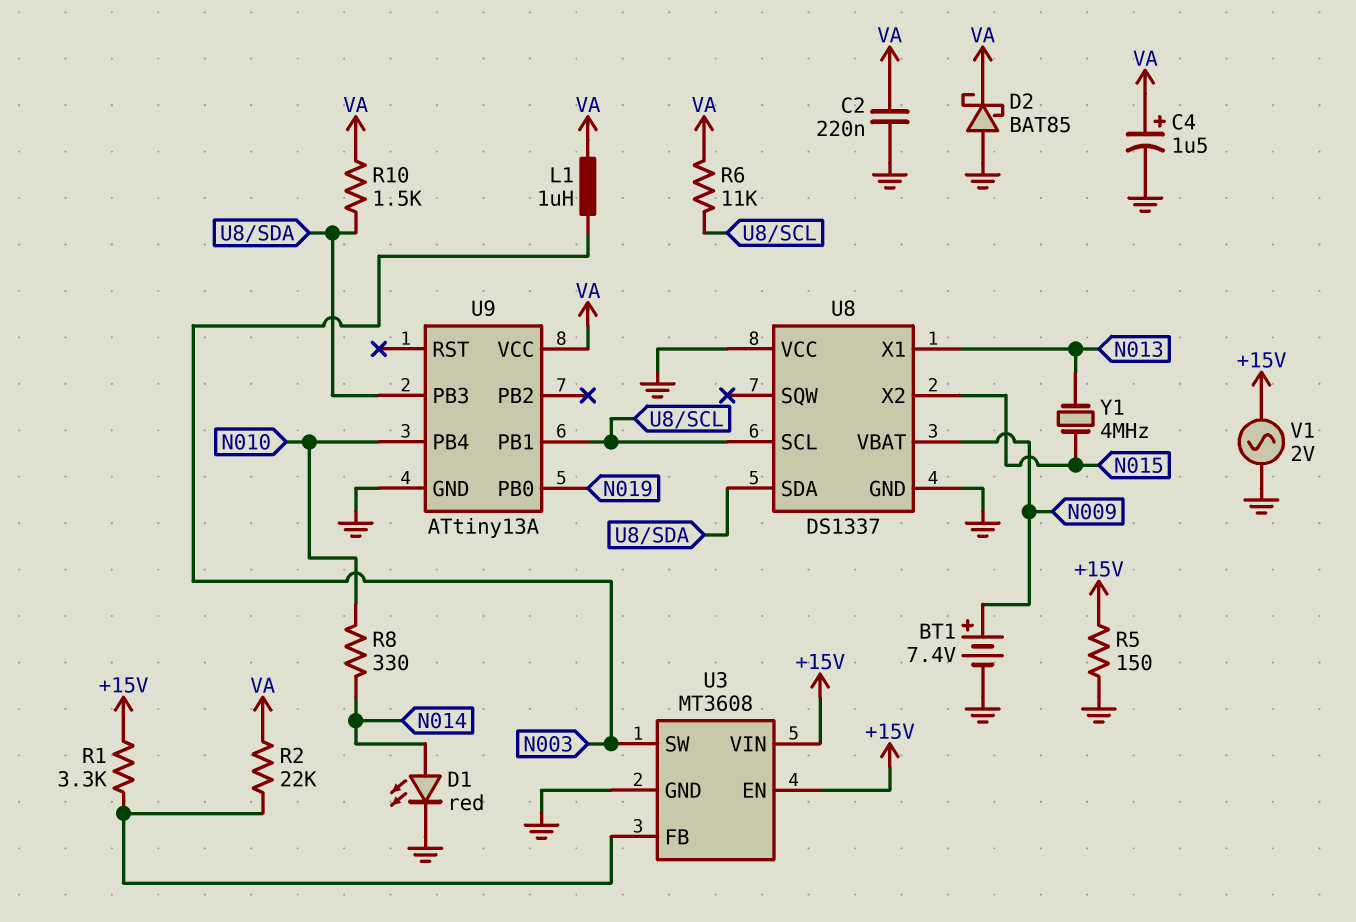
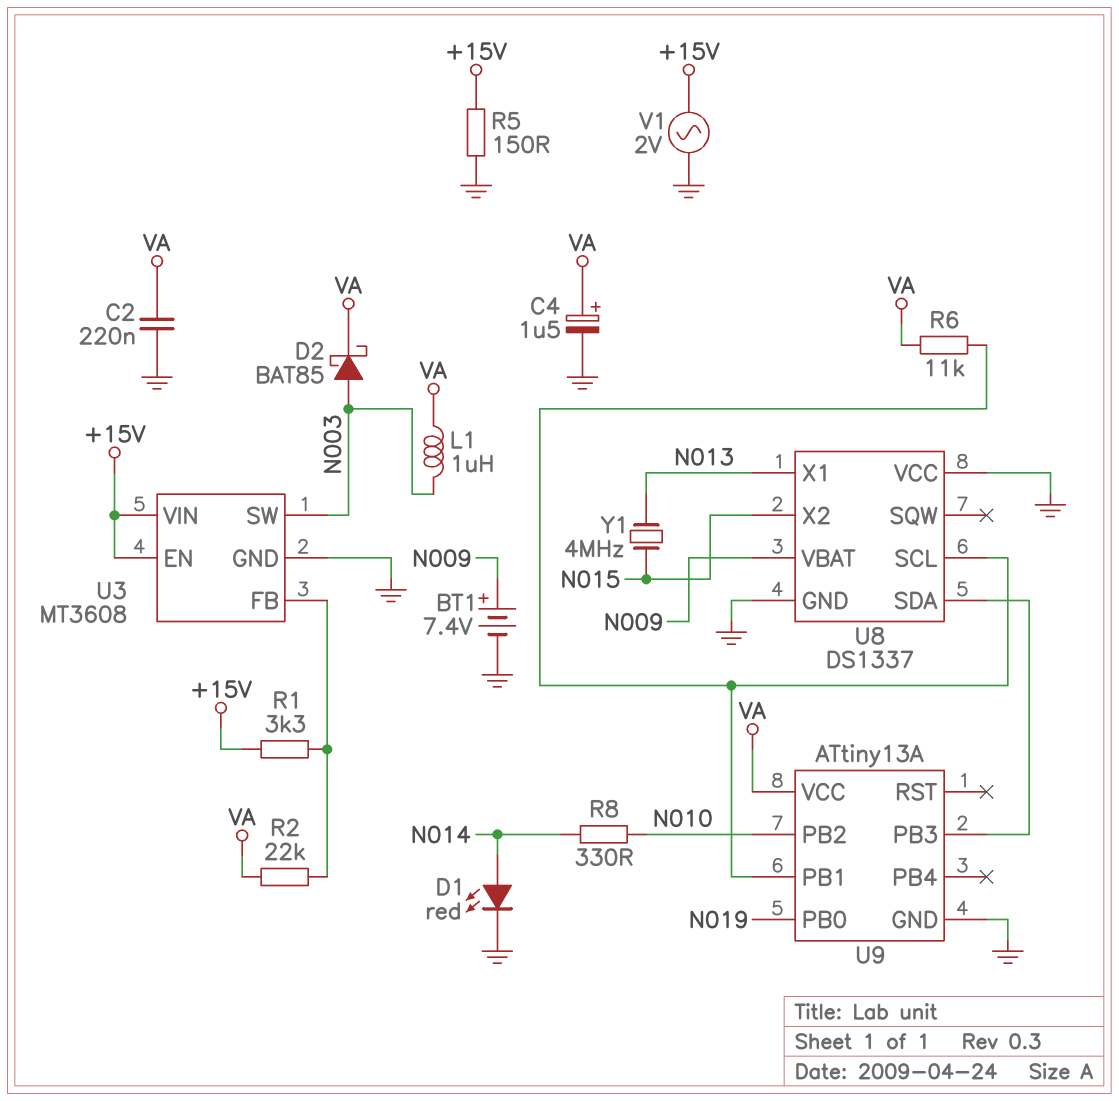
D2: schottky BAT85 (A GND, K VA) -> schottky BAT85 (A N003, K VA)
R10: 1.5k (U8/SDA, VA) -> none
U9 pin PB2: none -> N010
U9 pin PB4: N010 -> none

